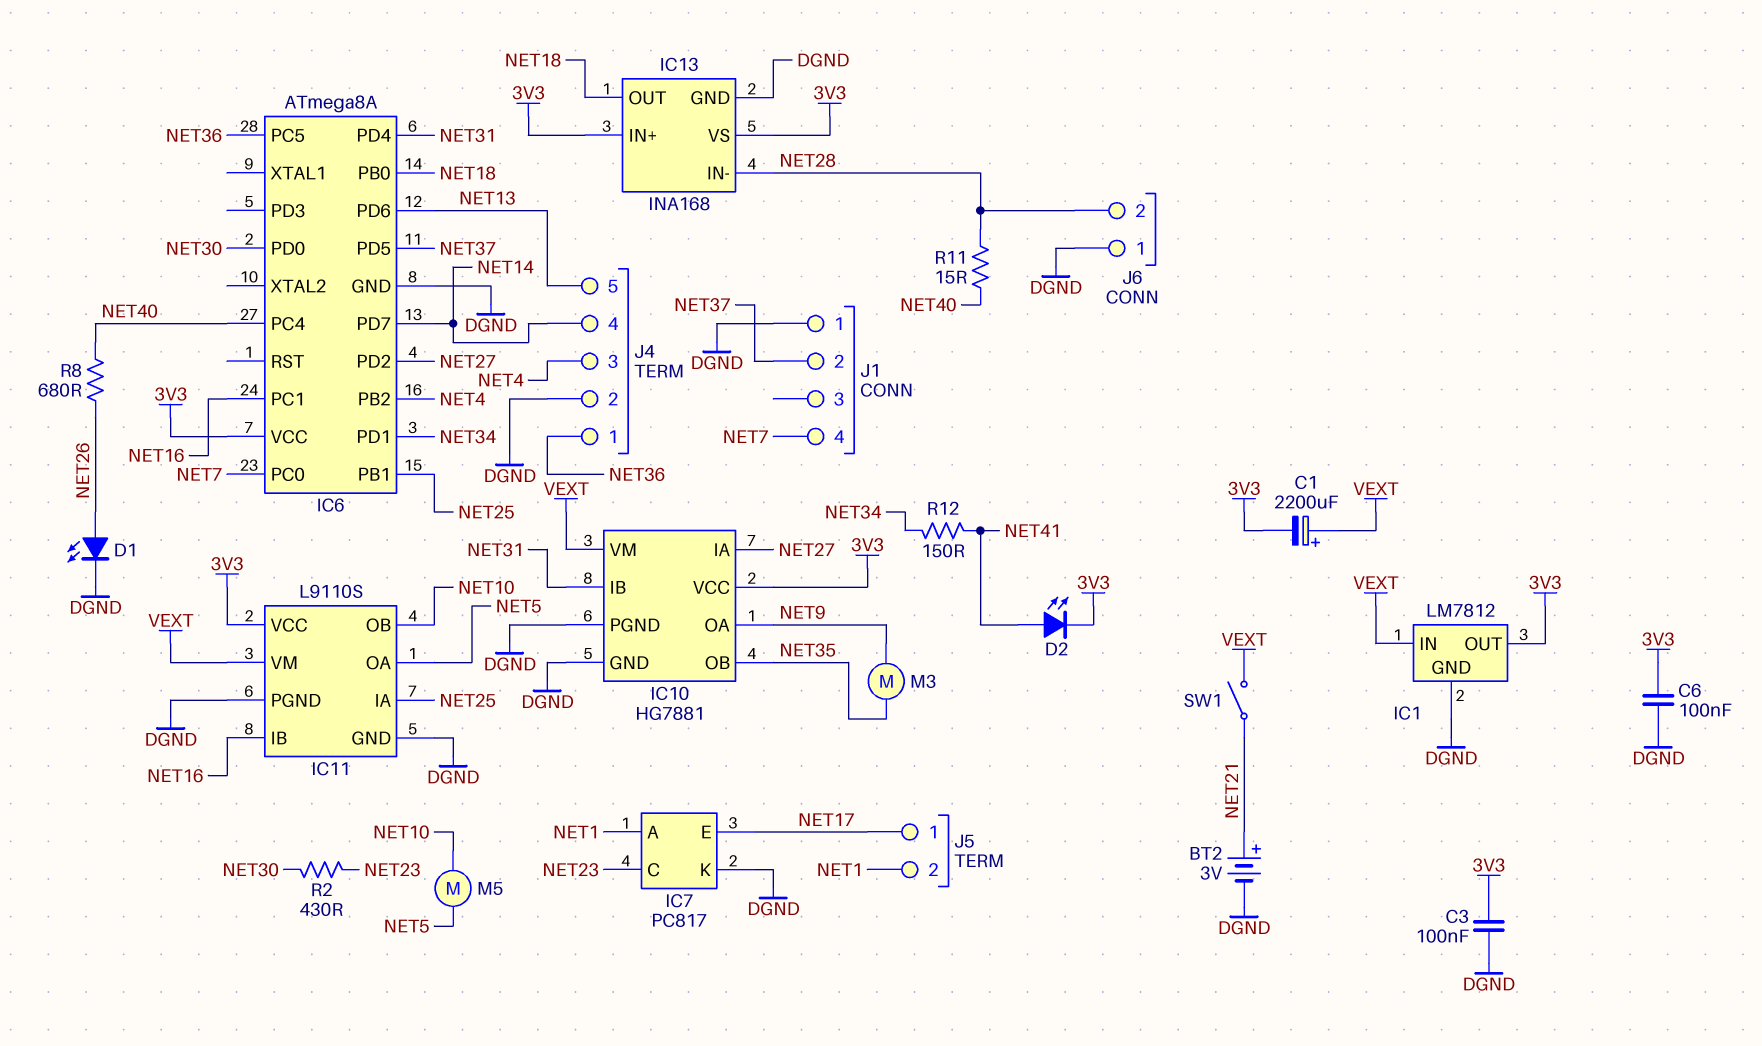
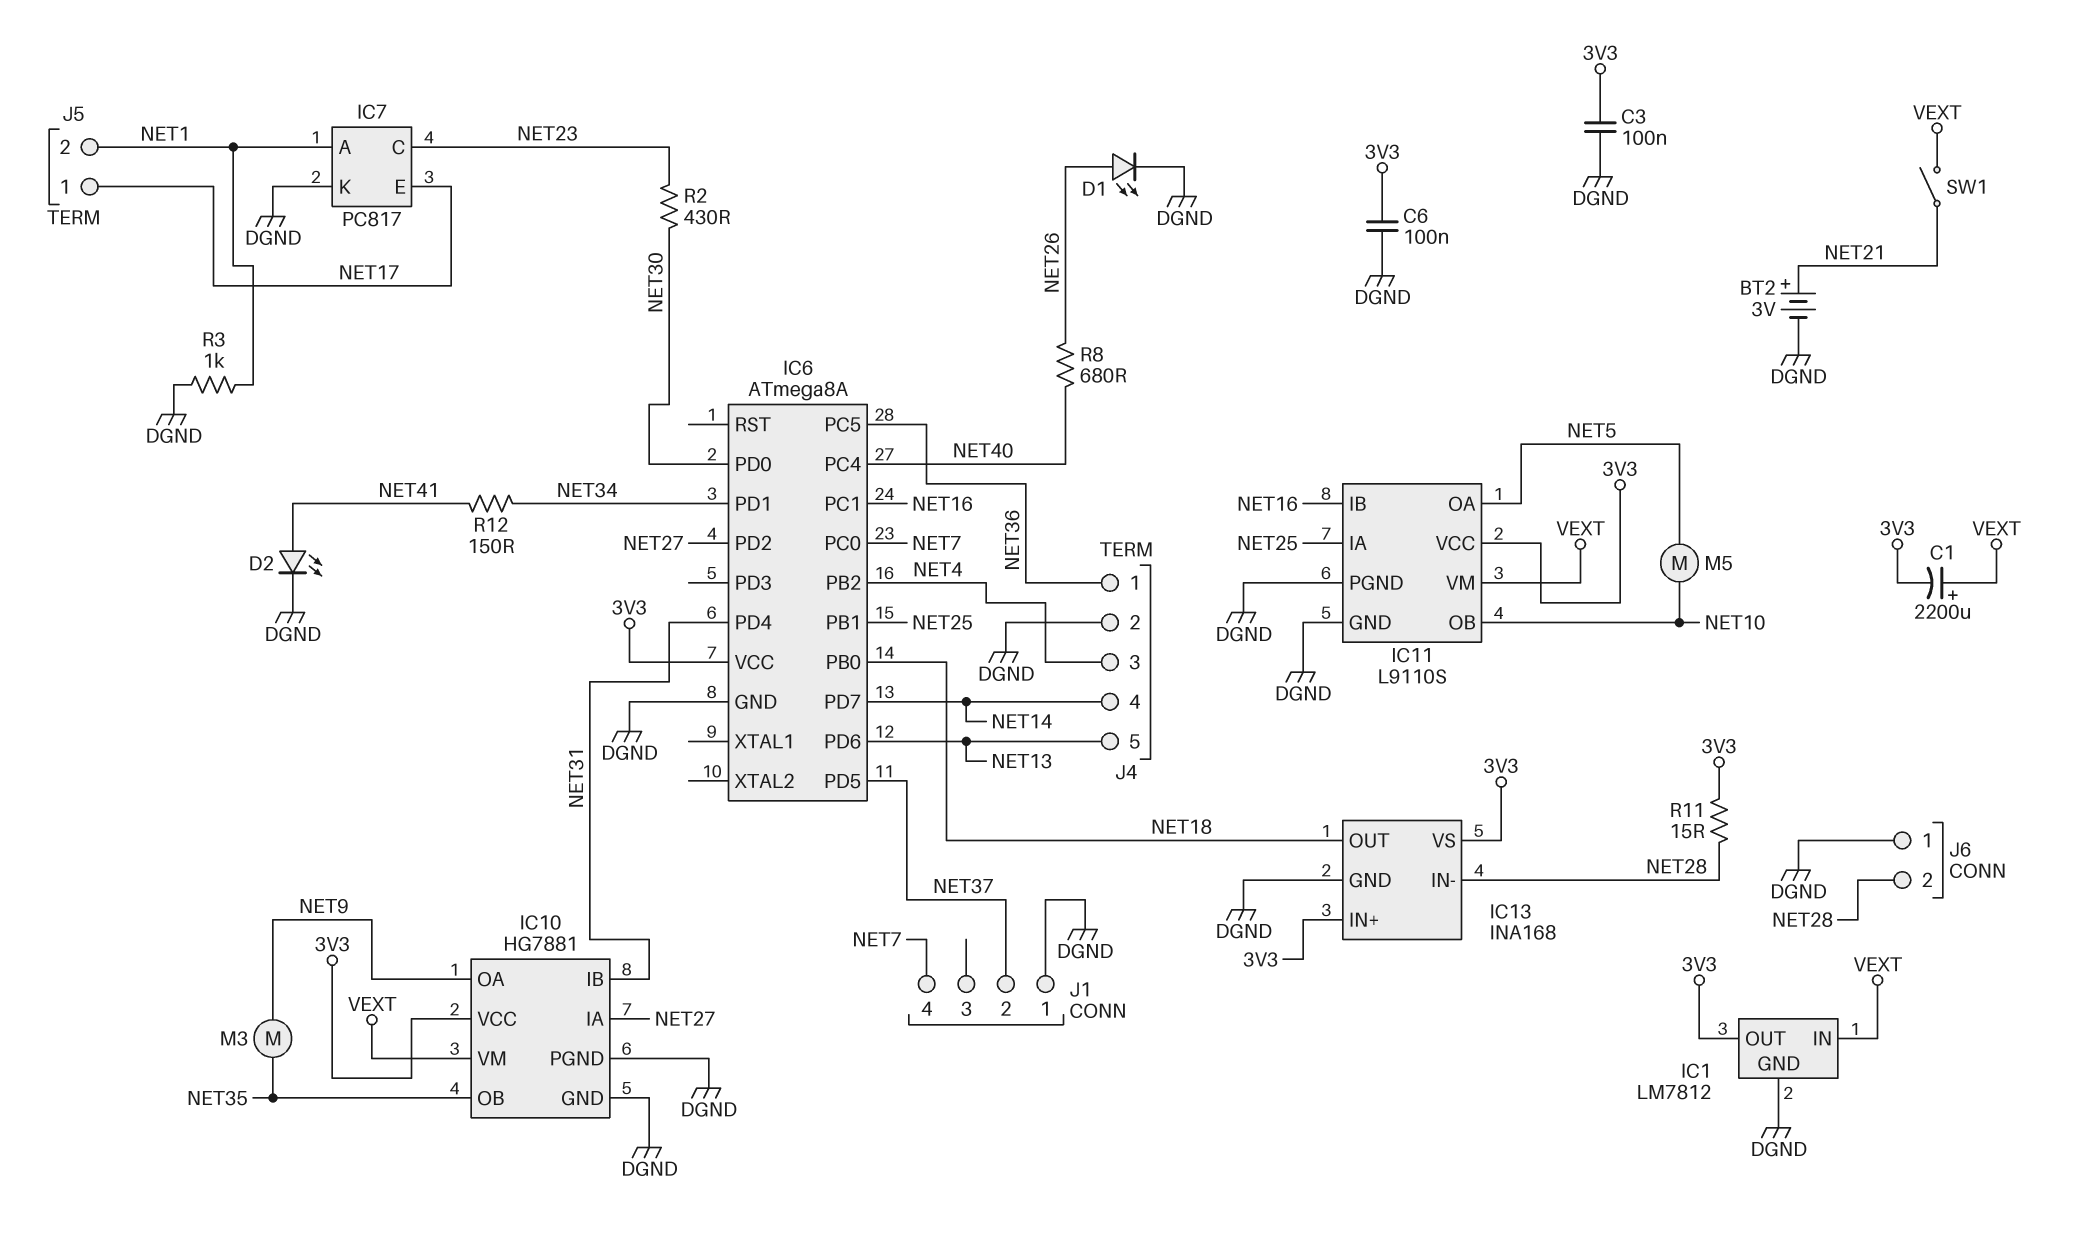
D2: LED (A NET41, K 3V3) -> LED (A NET41, K DGND)
R3: none -> 1k (DGND, NET1)
R11: 15 (NET28, NET40) -> 15 (3V3, NET28)

